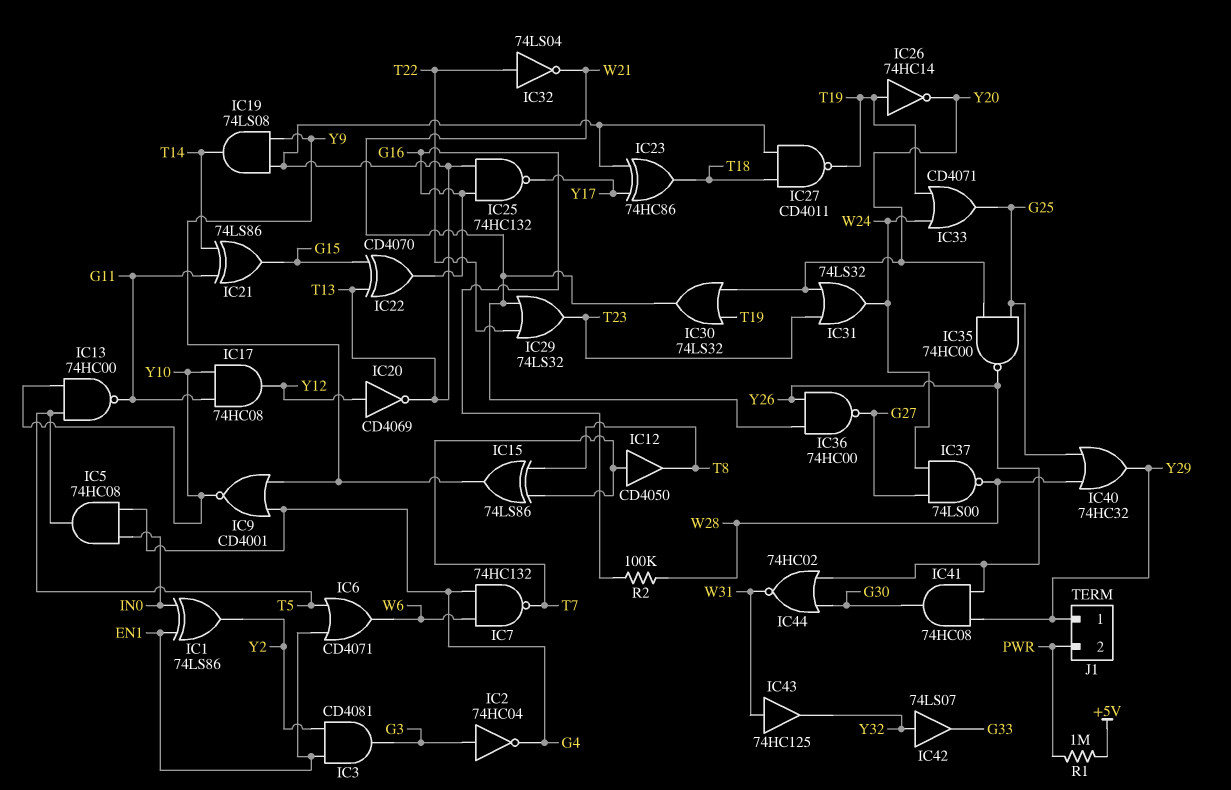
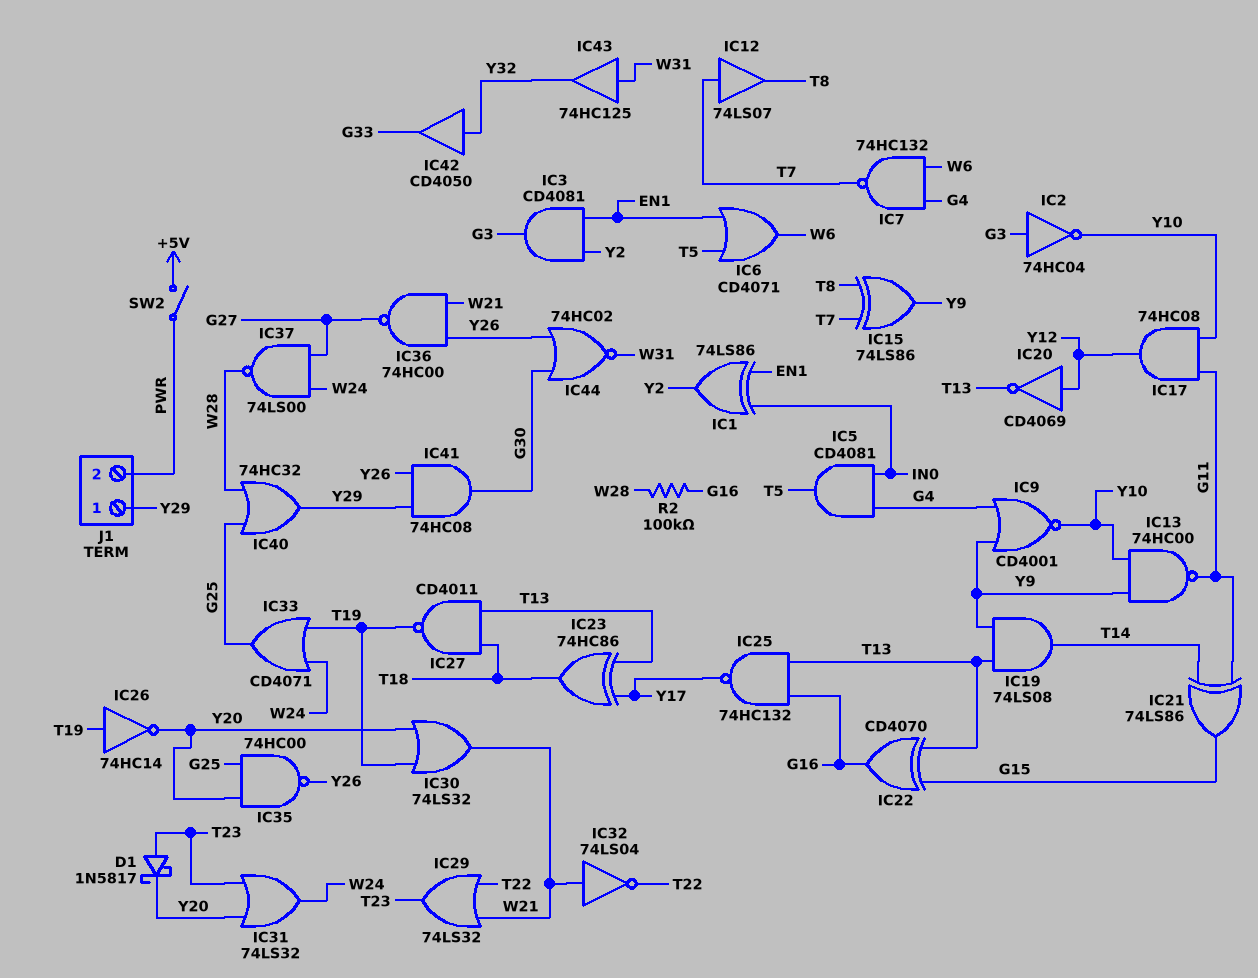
D1: none -> schottky 1N5817 (A T23, K Y20)
IC2: NOT 74HC04 (in G3, out G4) -> NOT 74HC04 (in G3, out Y10)
IC5: AND 74HC08 (in G4, in IN0, out T5) -> AND CD4081 (in G4, in IN0, out T5)
IC12: buffer CD4050 (in T7, out T8) -> buffer 74LS07 (in T7, out T8)
IC13: NAND 74HC00 (in T5, in Y10, out G11) -> NAND 74HC00 (in Y9, in Y10, out G11)
IC32: NOT 74LS04 (in T22, out W21) -> NOT 74LS04 (in W21, out T22)
IC42: buffer 74LS07 (in Y32, out G33) -> buffer CD4050 (in Y32, out G33)
R1: 1M (+5V, PWR) -> none
SW2: none -> switch (+5V, PWR)

